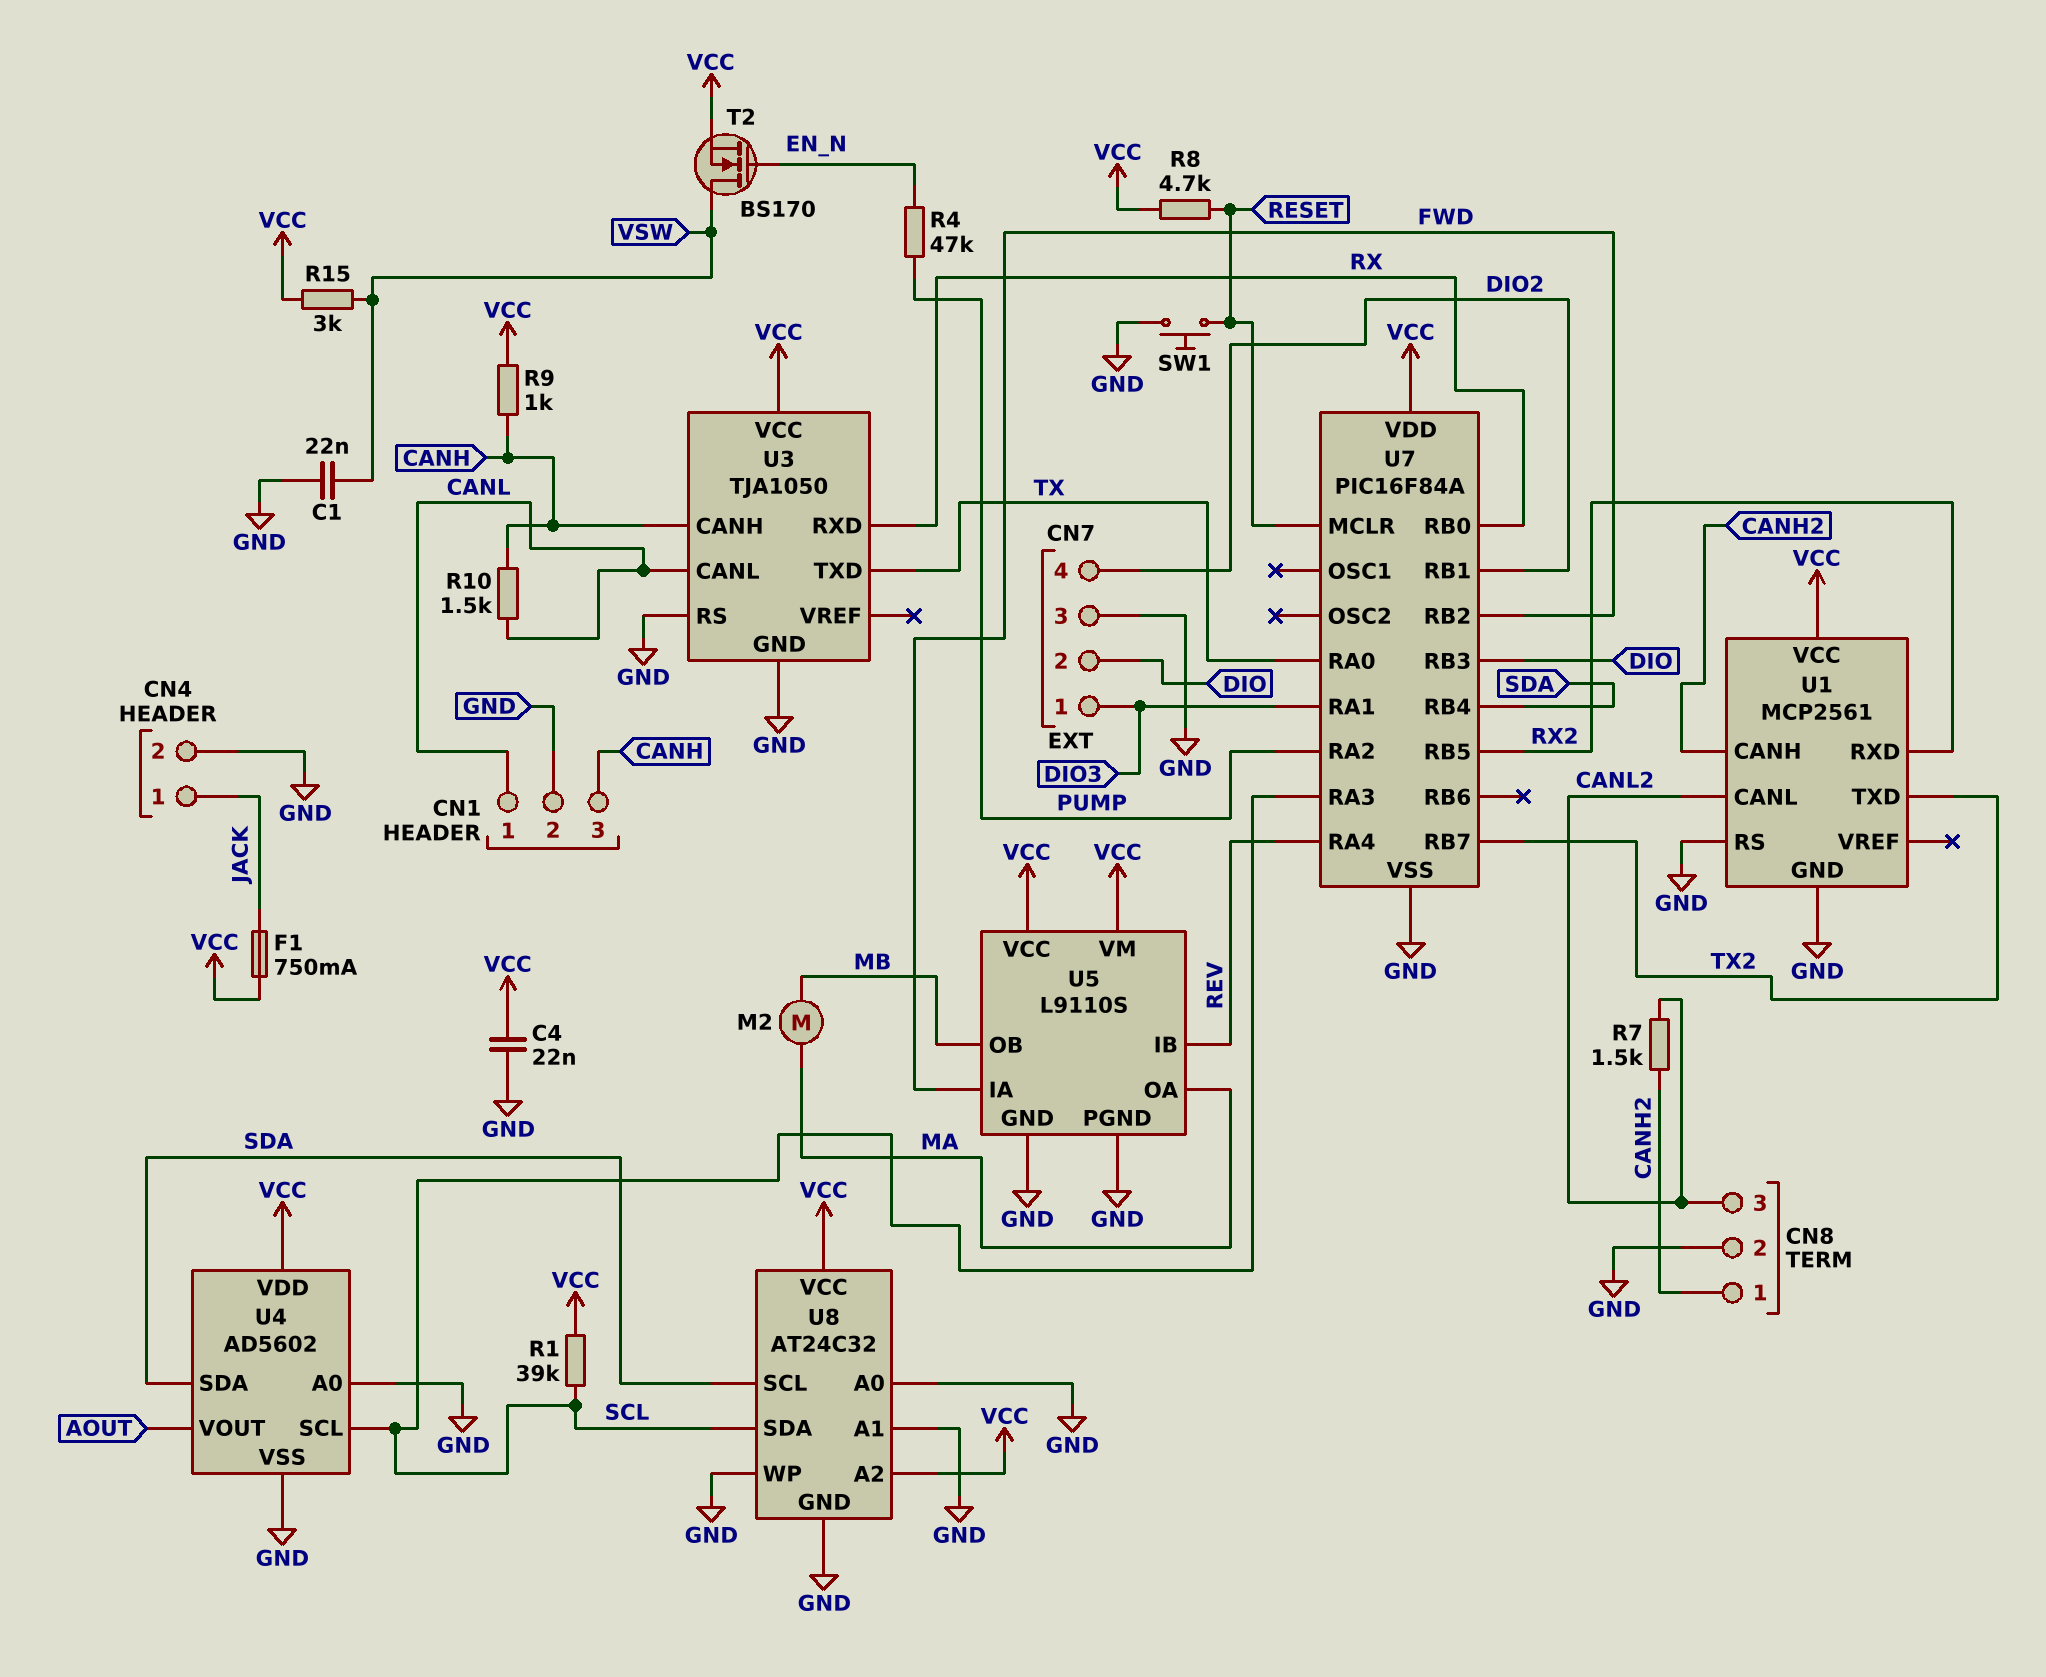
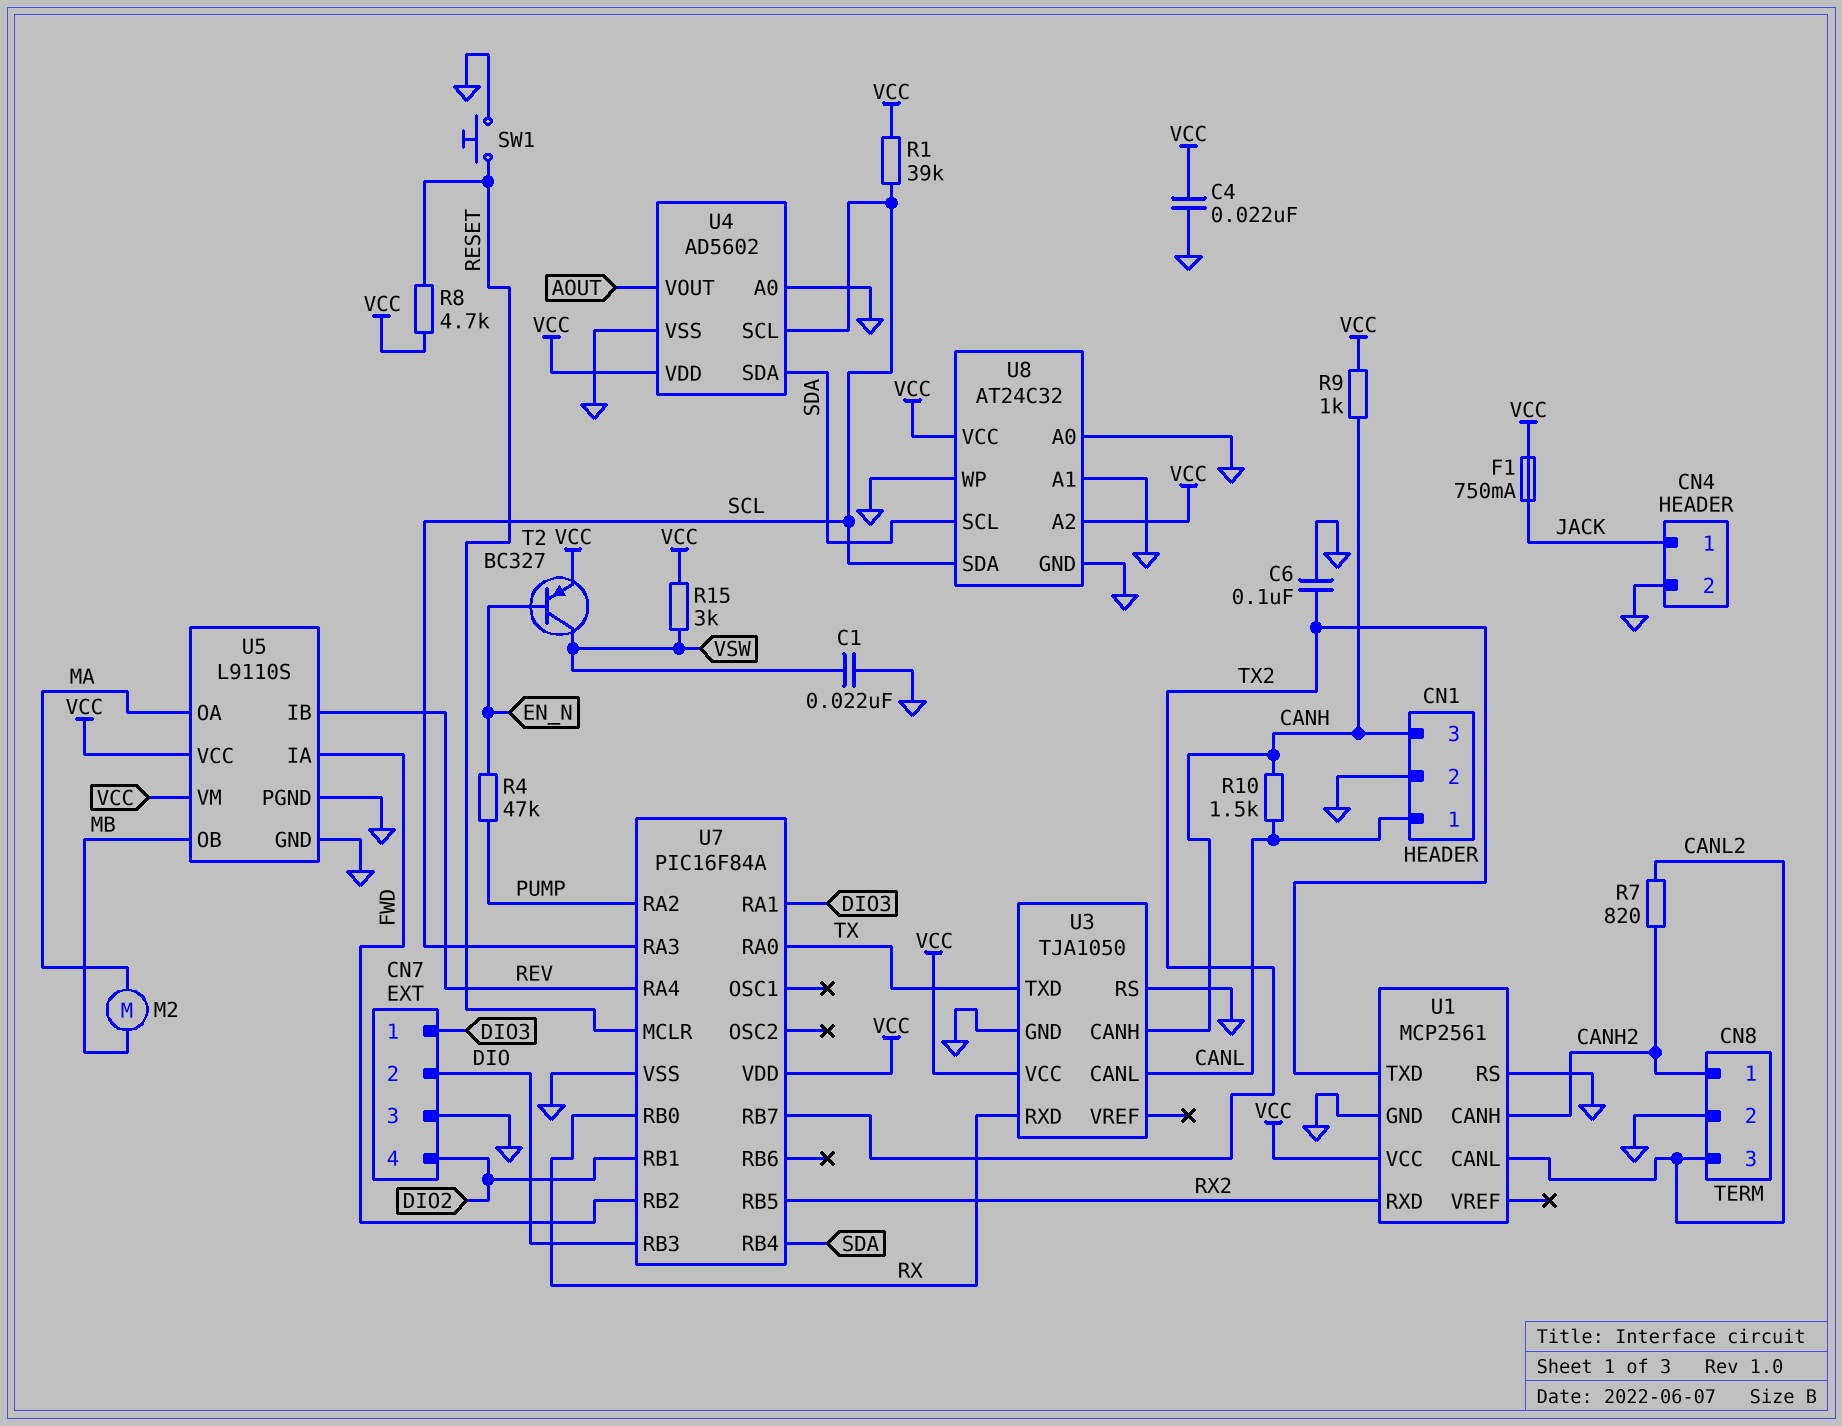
C6: none -> 100nF (GND, TX2)
R7: 1.5k (CANH2, CANL2) -> 820 (CANH2, CANL2)
T2: NMOS BS170 (G EN_N, D VSW, S VCC) -> PNP BC327 (B EN_N, C VSW, E VCC)

